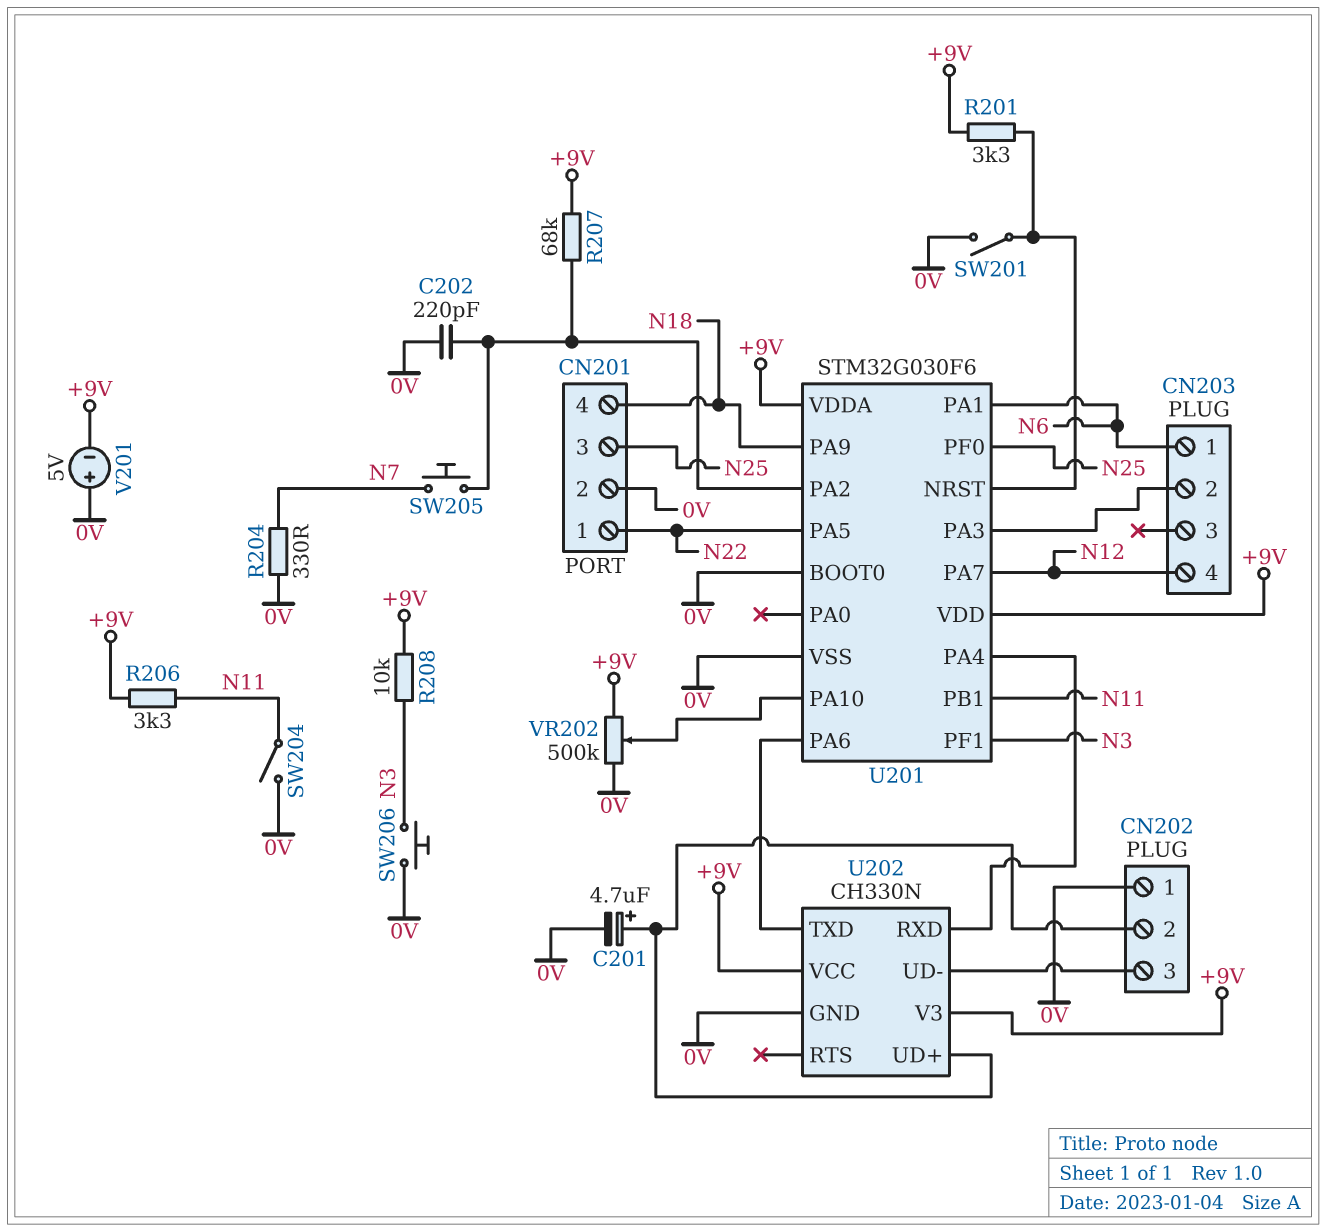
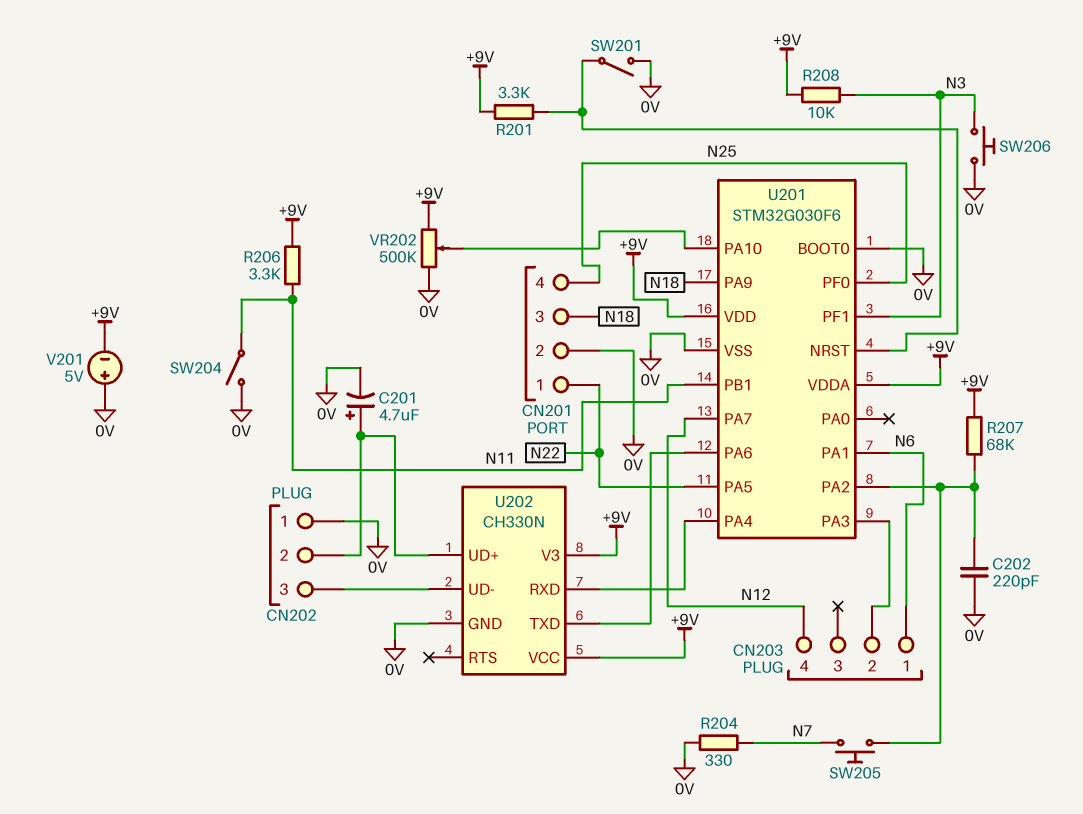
CN201 pin 3: N25 -> N18
CN201 pin 4: N18 -> N25

